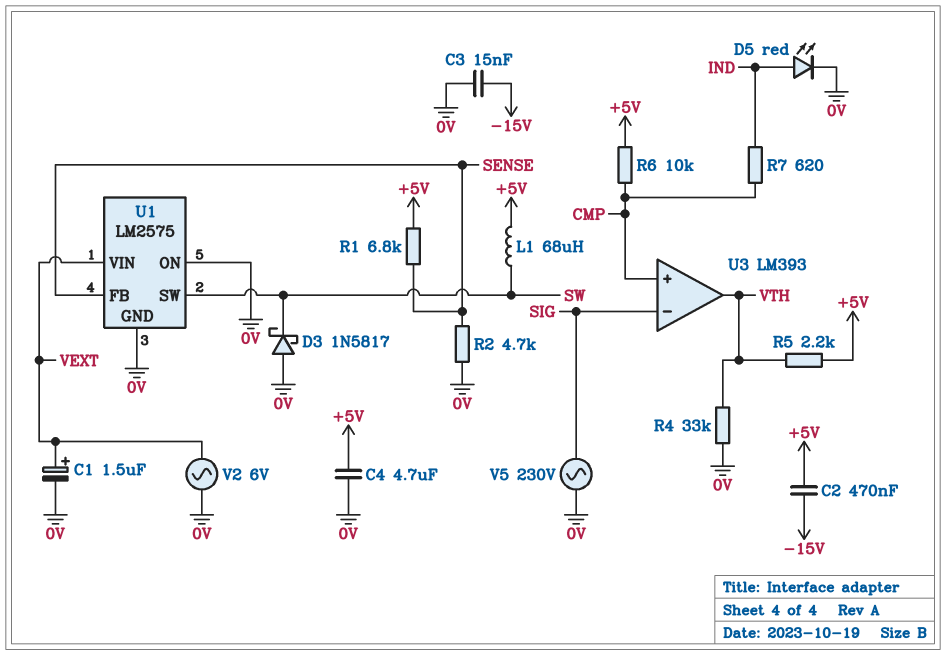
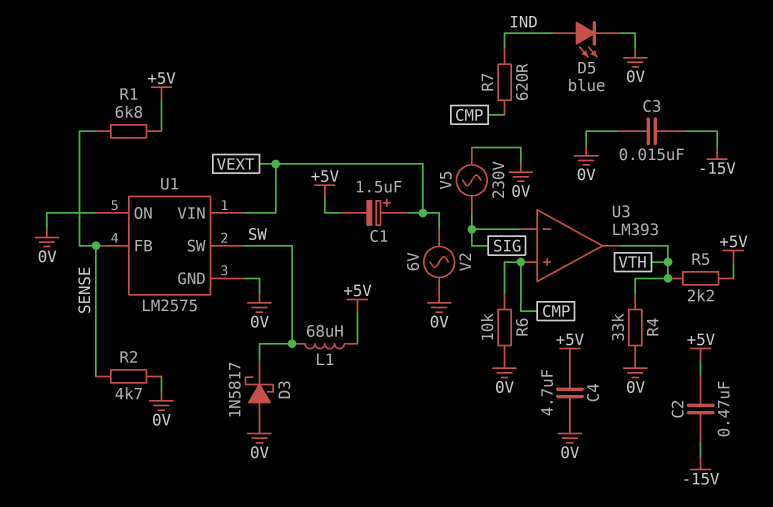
C1: 1.5uF (plus VEXT, minus 0V) -> 1.5uF (plus VEXT, minus +5V)
D5: LED red (A IND, K 0V) -> LED blue (A IND, K 0V)
R6: 10k (+5V, CMP) -> 10k (0V, CMP)

